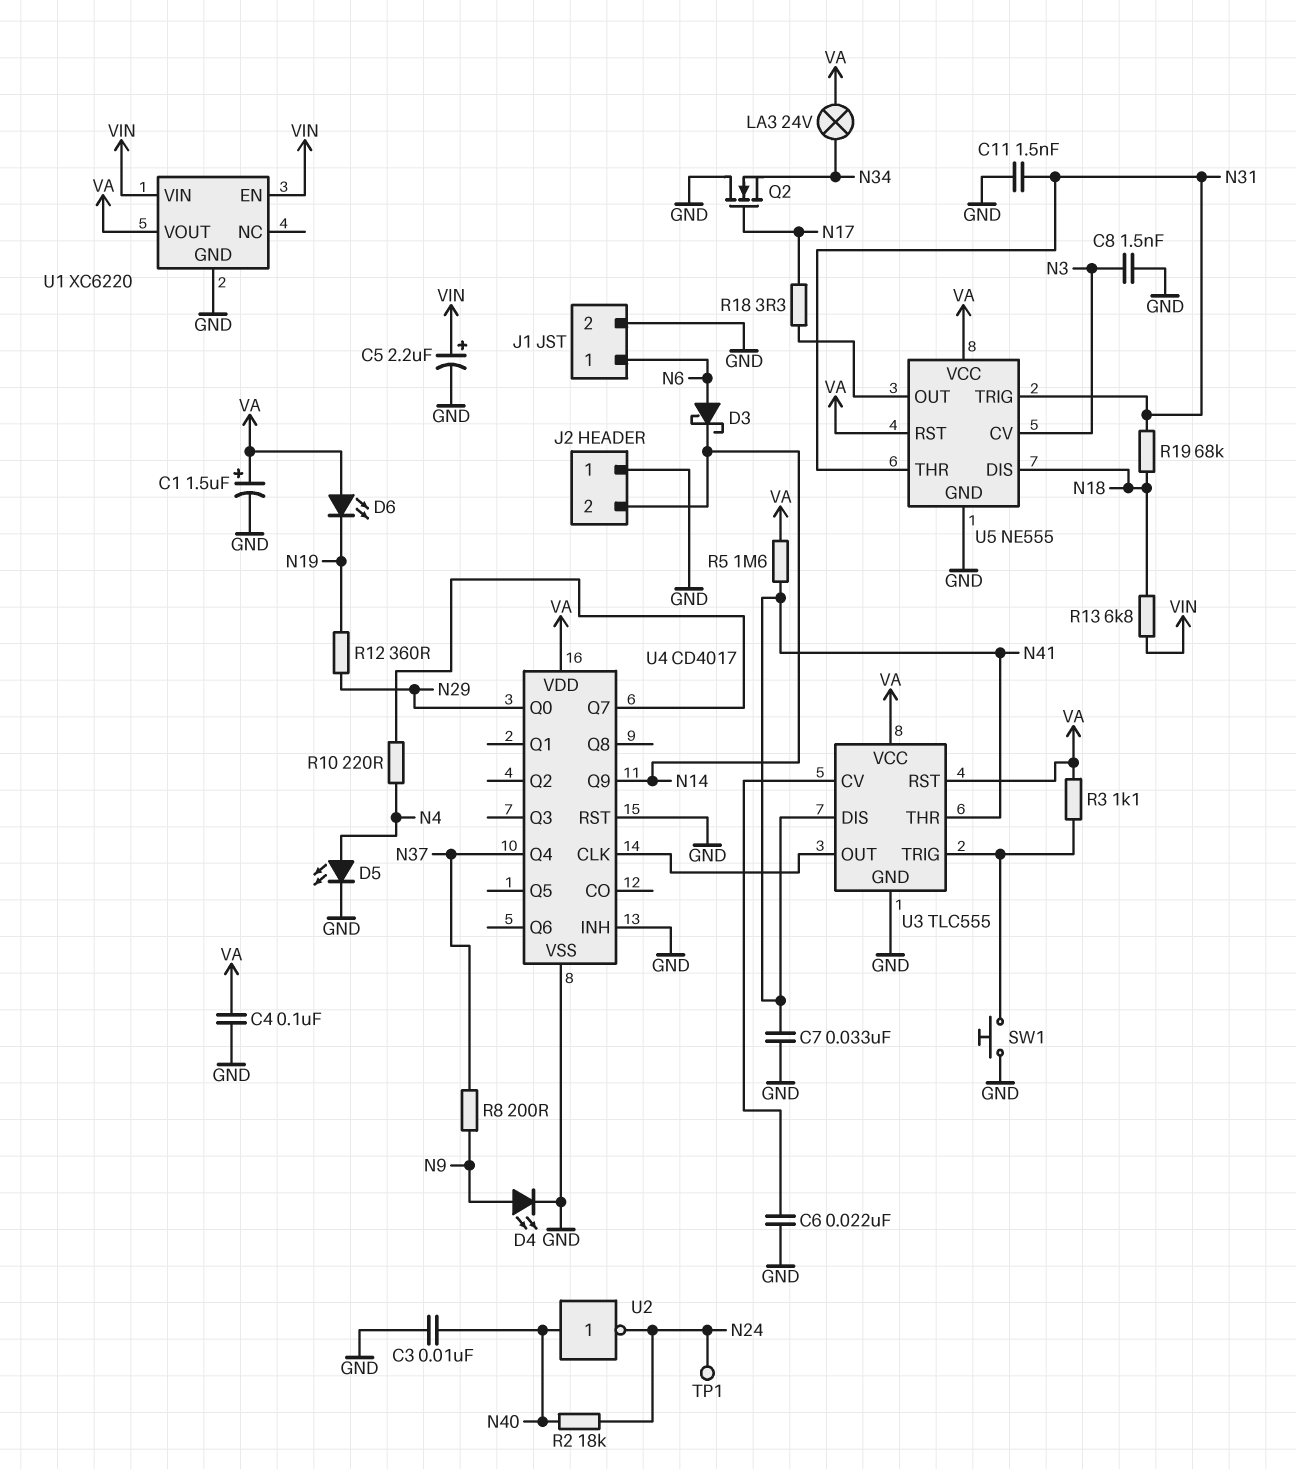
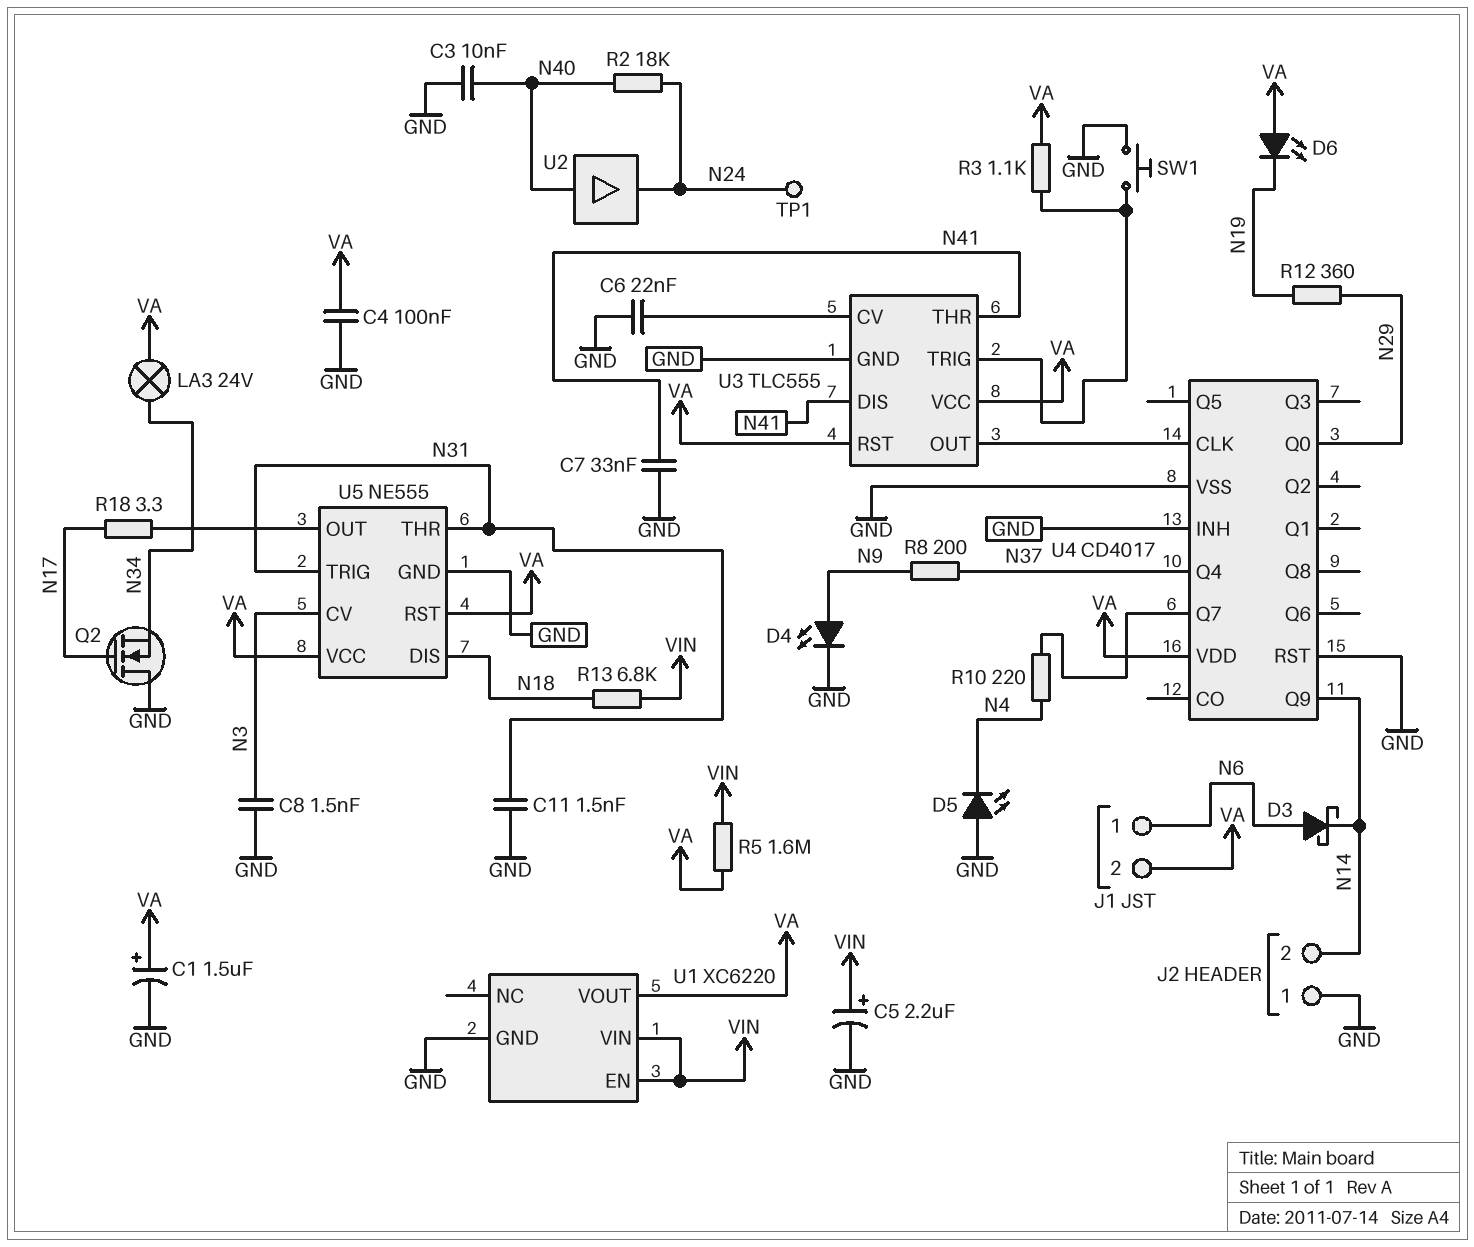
D5: LED (A N4, K GND) -> LED (A GND, K N4)
J1 pin 2: GND -> VA
R5: 1.6M (N41, VA) -> 1.6M (VA, VIN)
R19: 68k (N18, N31) -> none
U2: NOT (in N40, out N24) -> buffer (in N40, out N24)

